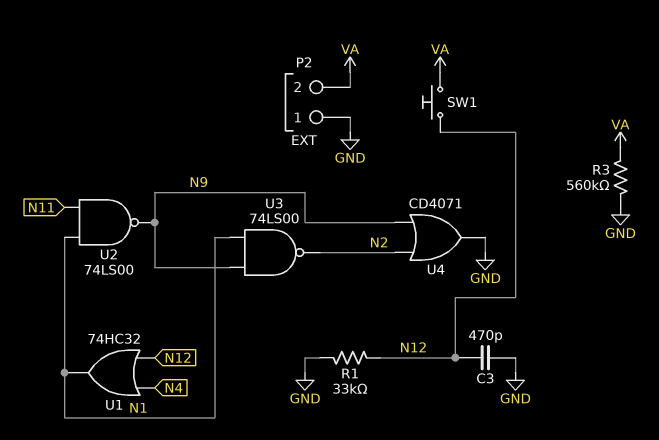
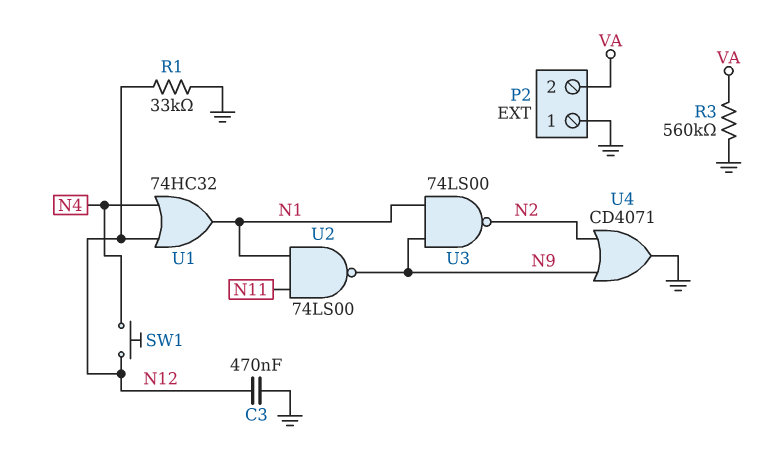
C3: 470pF (GND, N12) -> 470nF (GND, N12)
SW1: button (N12, VA) -> button (N4, N12)

